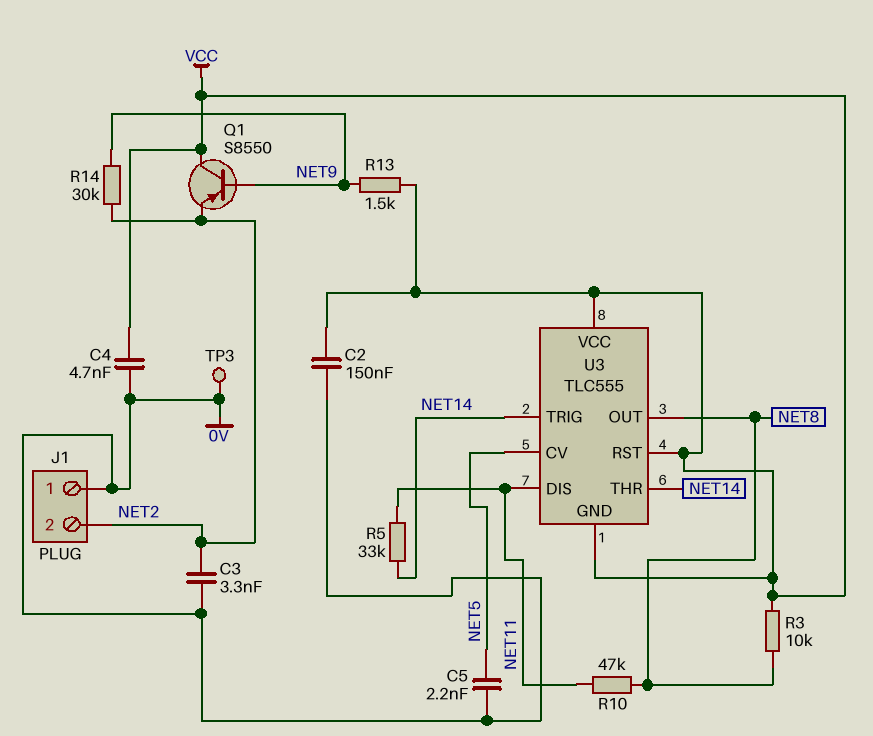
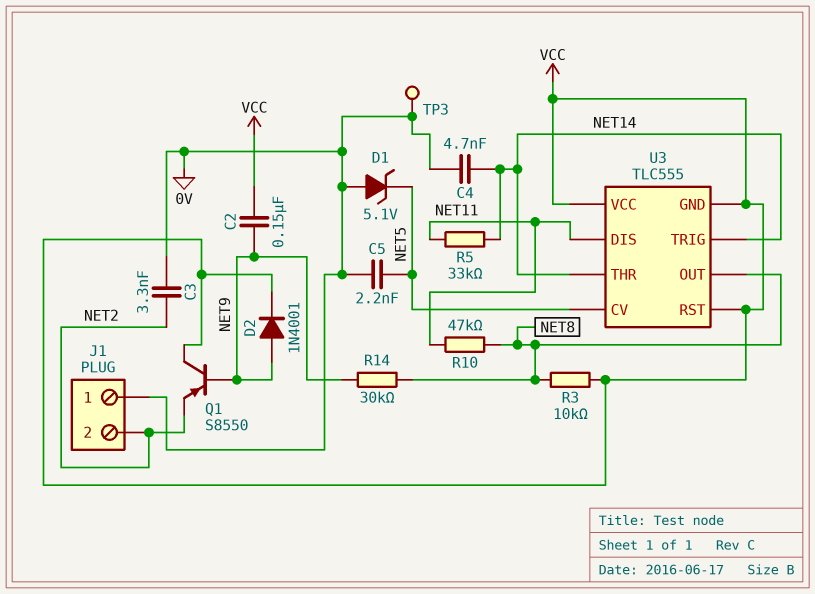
C2: 150nF (0V, VCC) -> 150nF (NET9, VCC)
C4: 4.7nF (0V, VCC) -> 4.7nF (0V, NET14)
D1: none -> zener 5.1V (A 0V, K NET5)
D2: none -> diode 1N4001 (A NET9, K VCC)
R13: 1.5k (NET9, VCC) -> none
R14: 30k (NET2, NET9) -> 30k (NET8, NET9)

